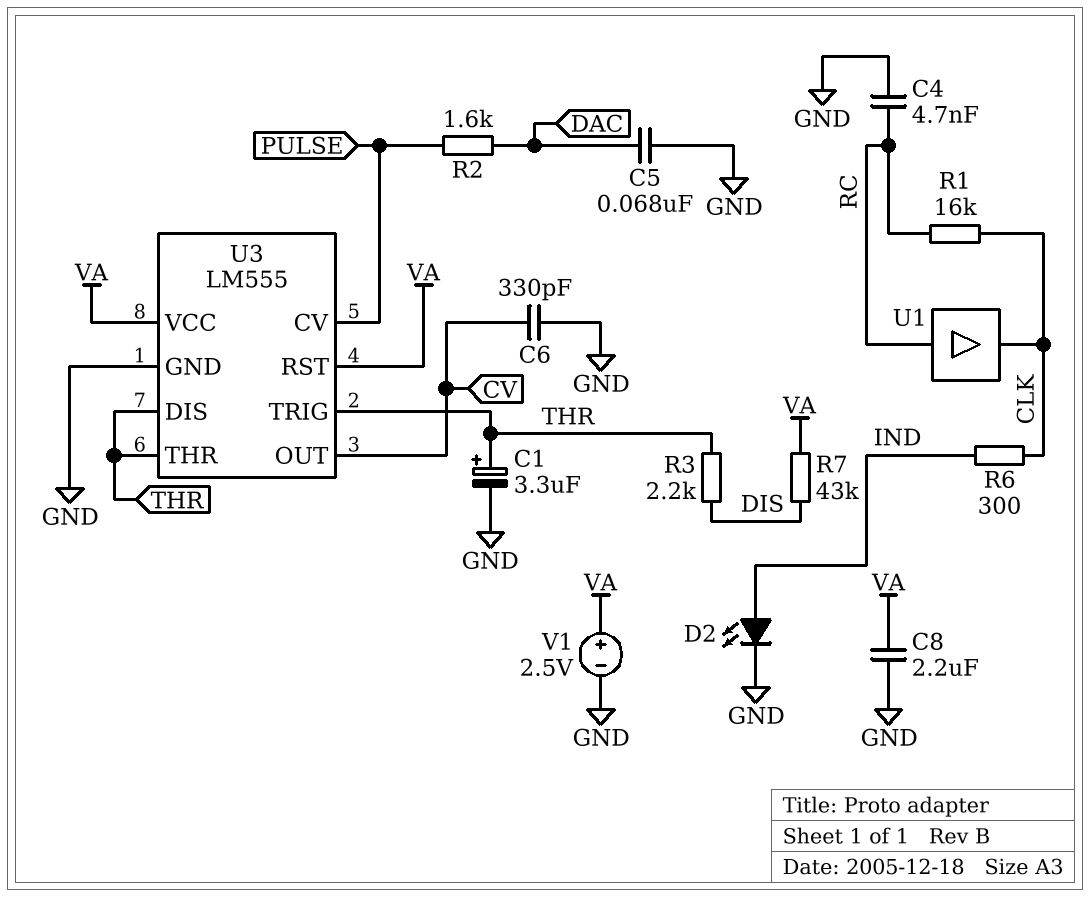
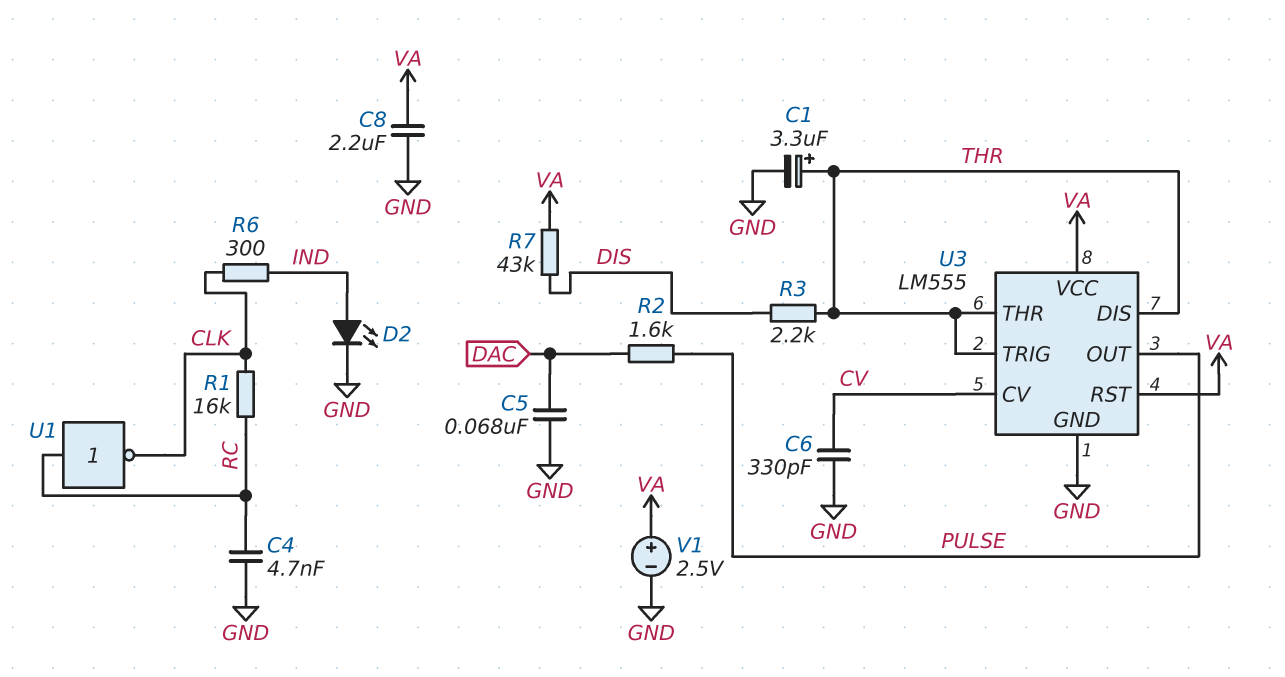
U1: buffer (in RC, out CLK) -> NOT (in RC, out CLK)
U3 pin CV: PULSE -> CV
U3 pin OUT: CV -> PULSE

